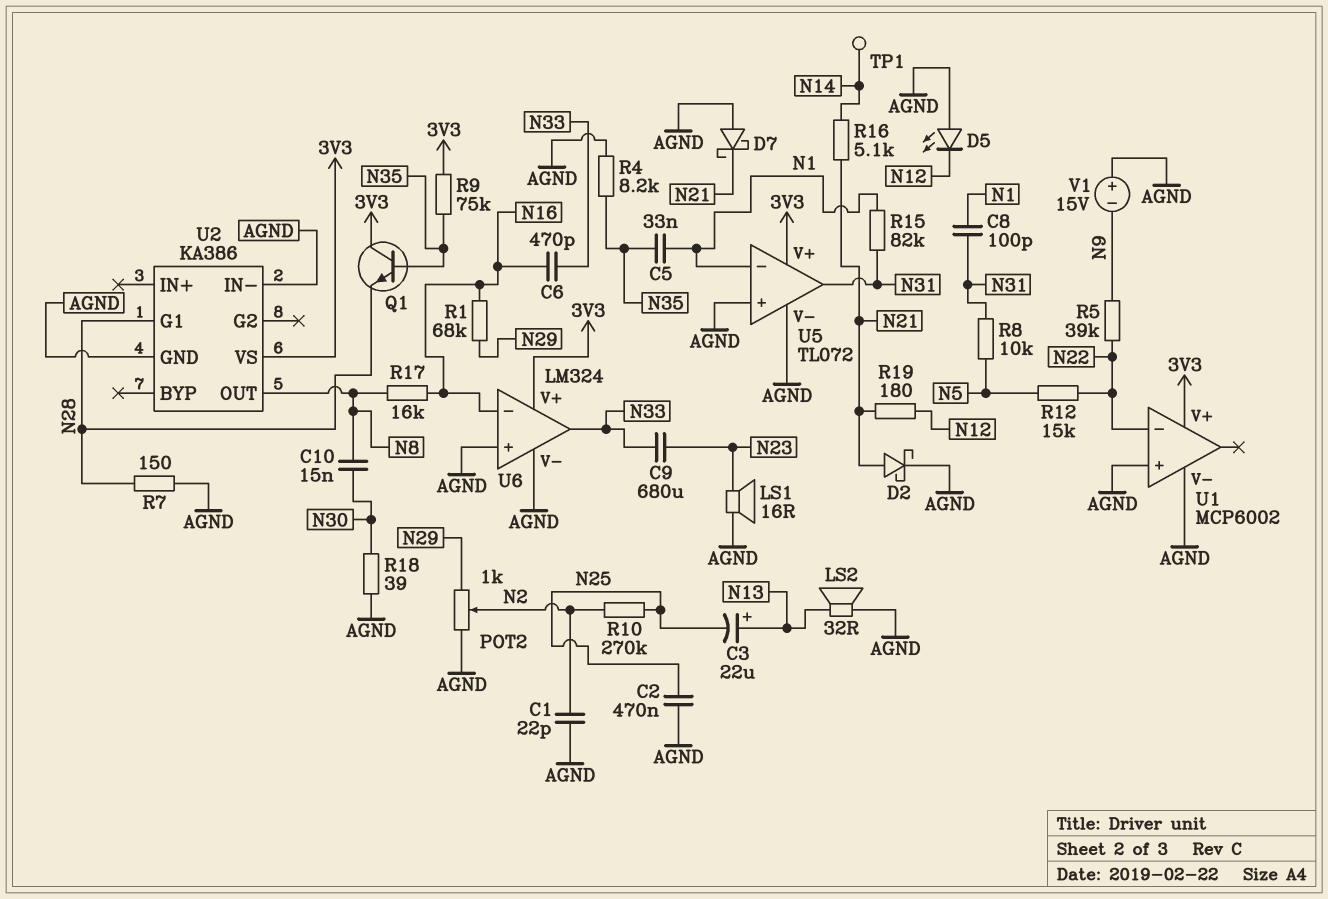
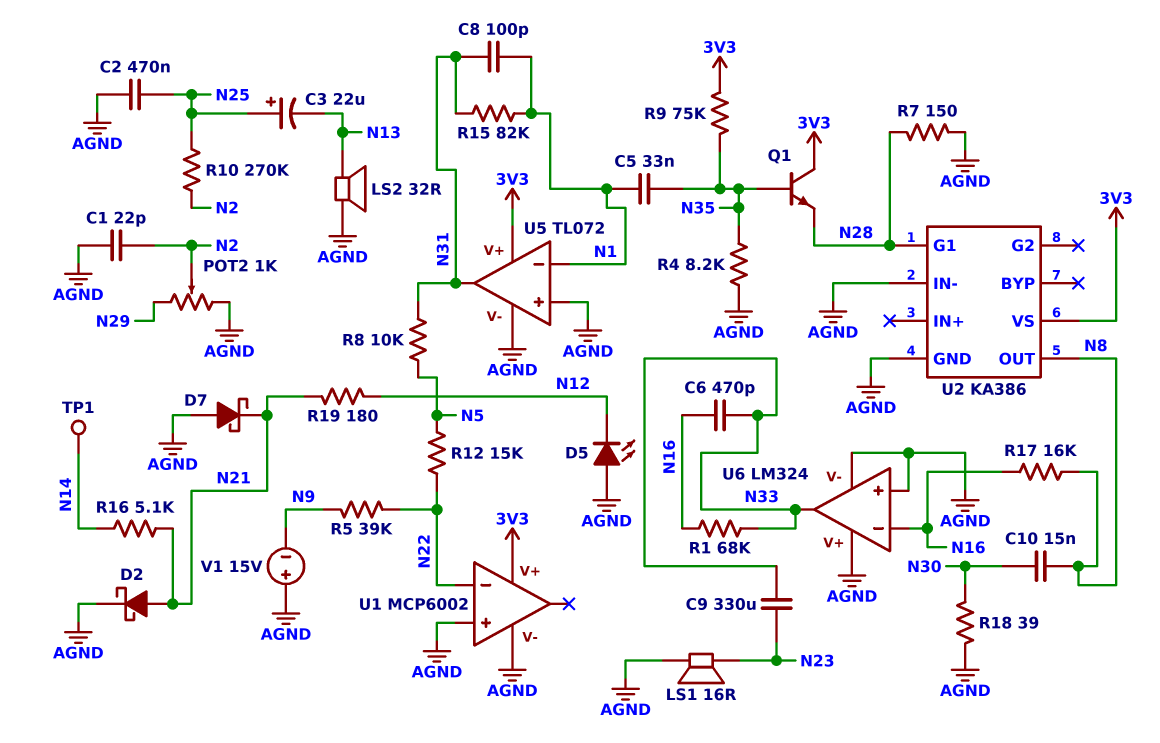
C3: 22uF (plus N13, minus N25) -> 22uF (plus N25, minus N13)
C9: 680uF (N23, N33) -> 330uF (N23, N33)
R1: 68k (N16, N29) -> 68k (N16, N33)
U6 pin V+: 3V3 -> AGND

